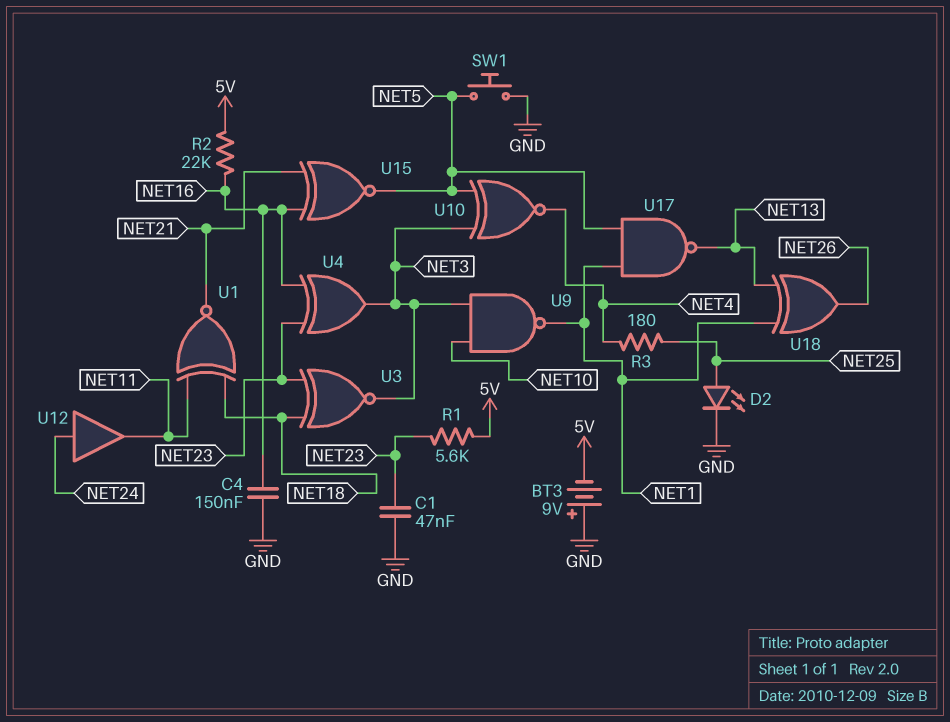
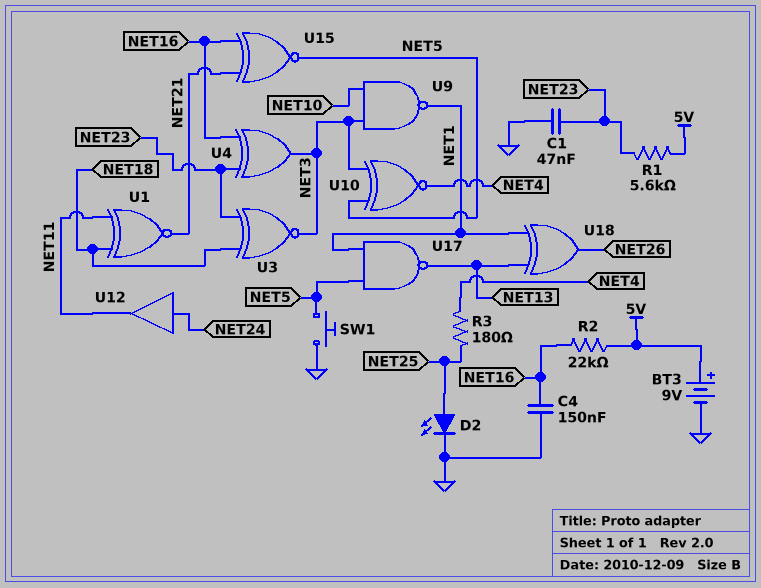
BT3: 9V (plus GND, minus 5V) -> 9V (plus 5V, minus GND)

